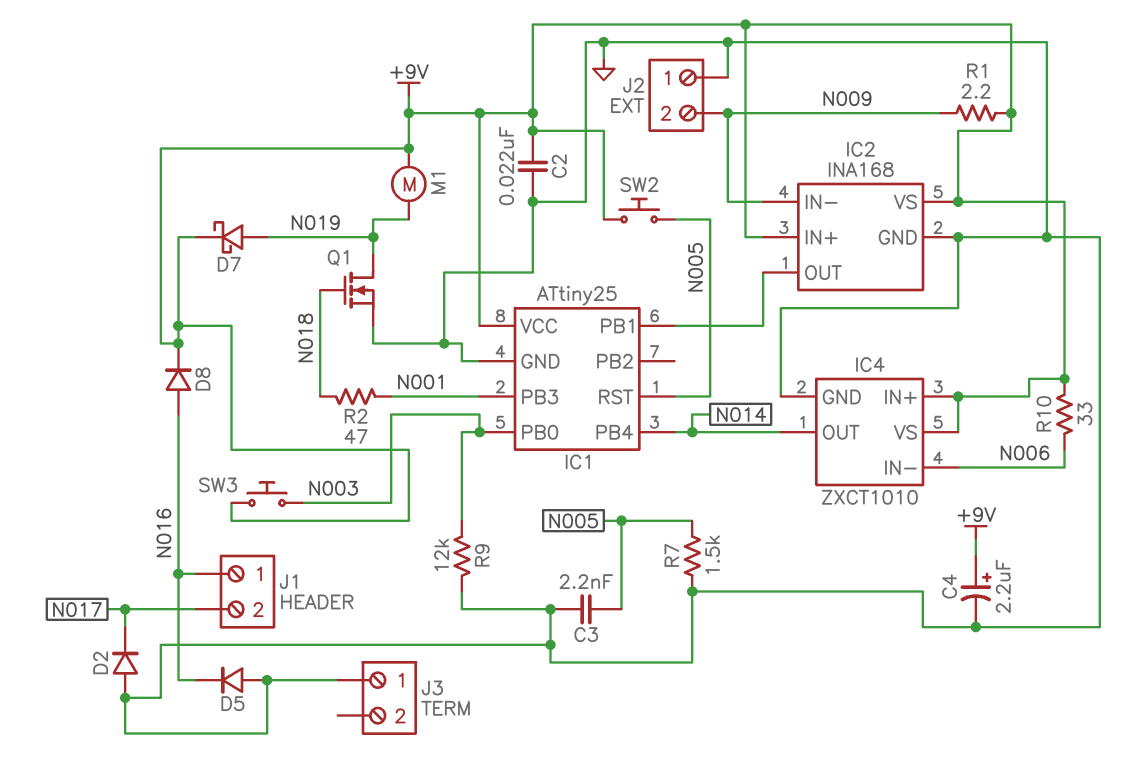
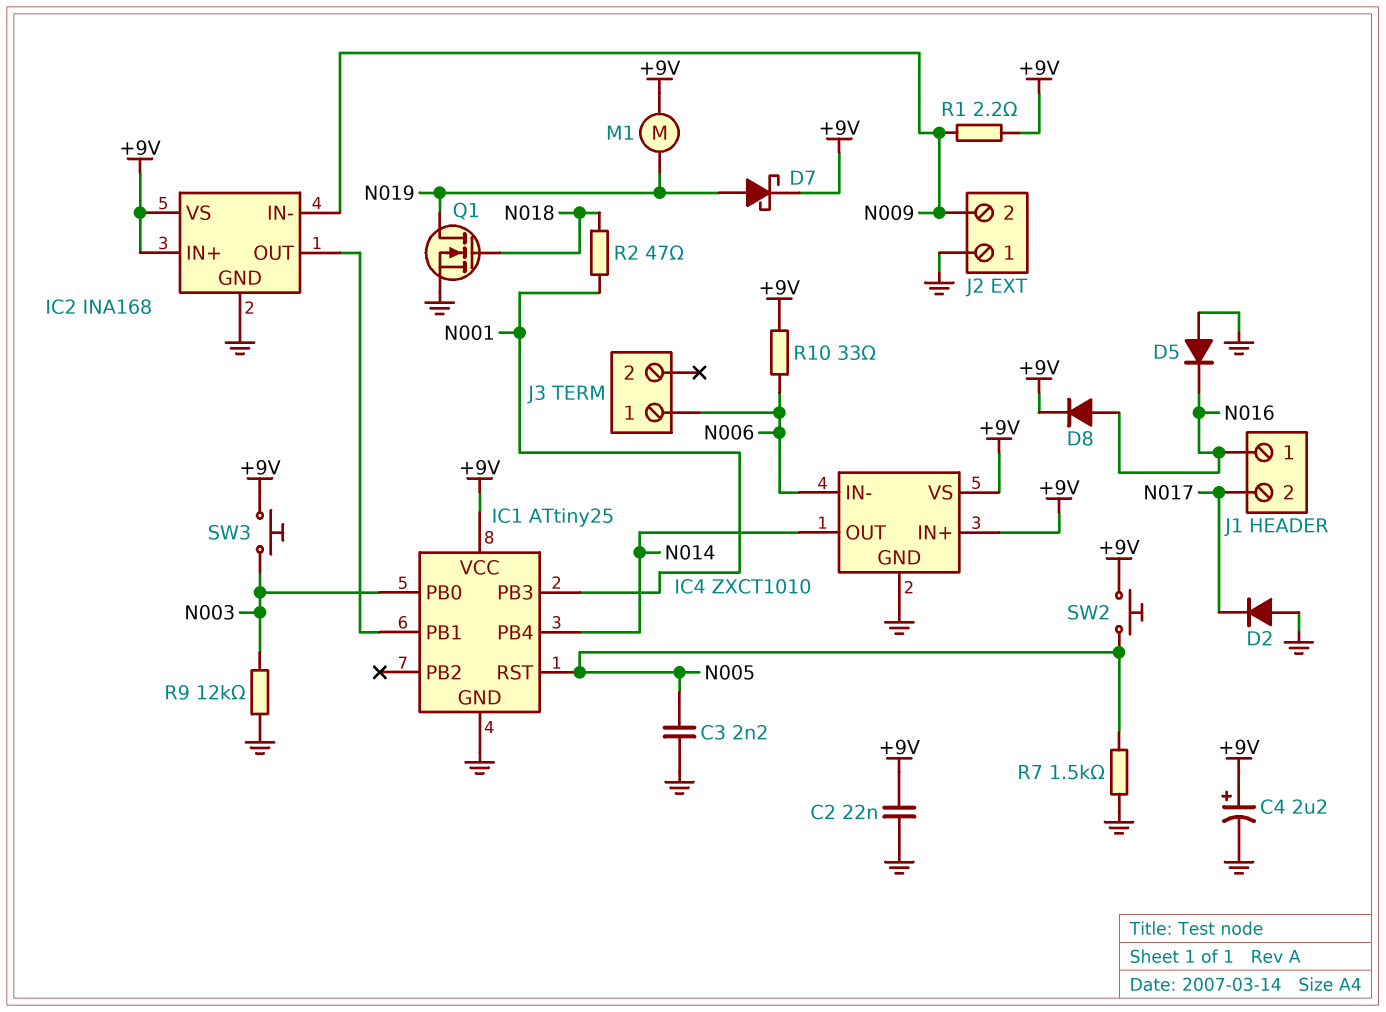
J3 pin 1: GND -> N006

